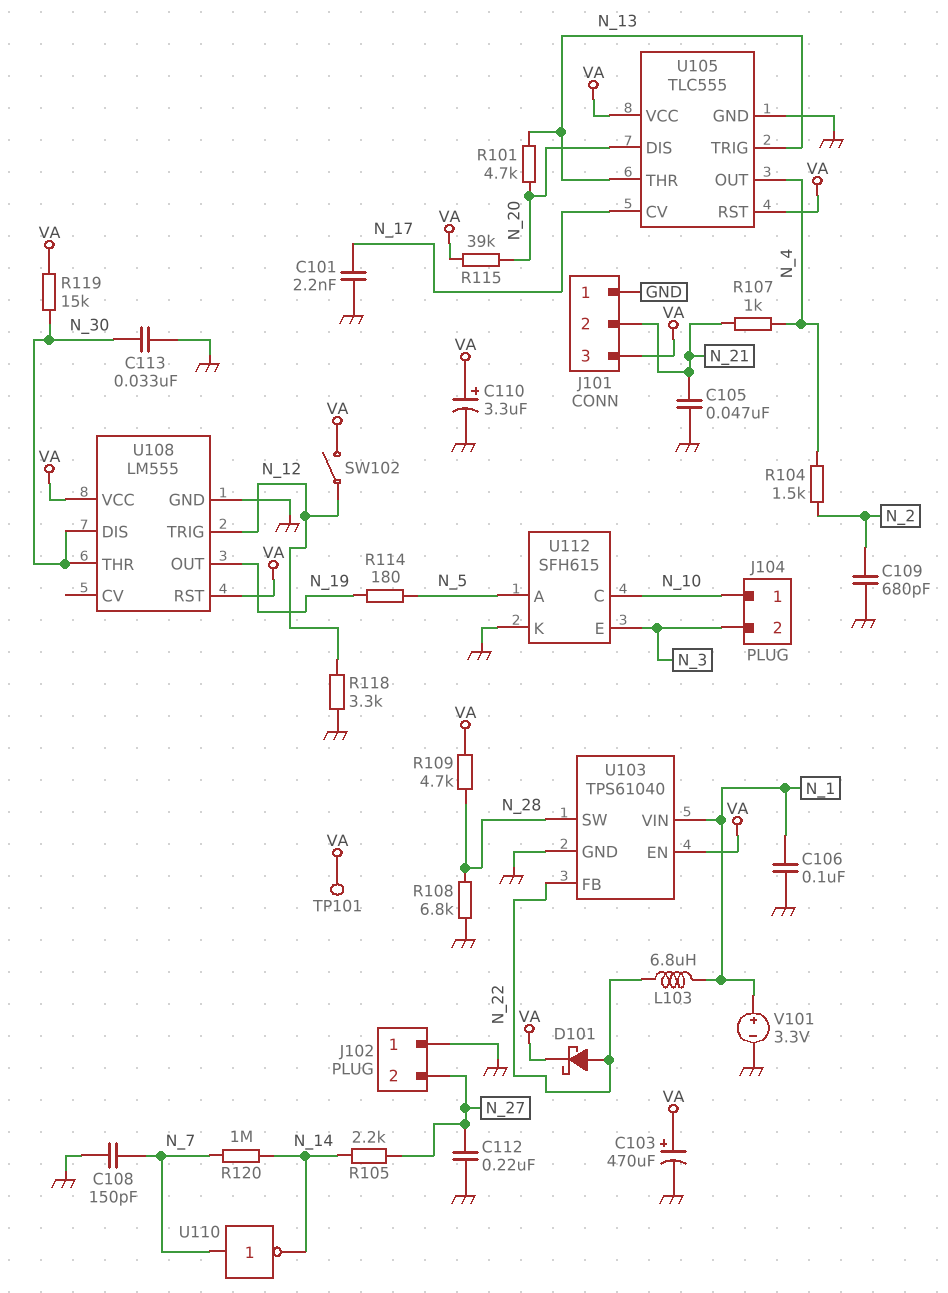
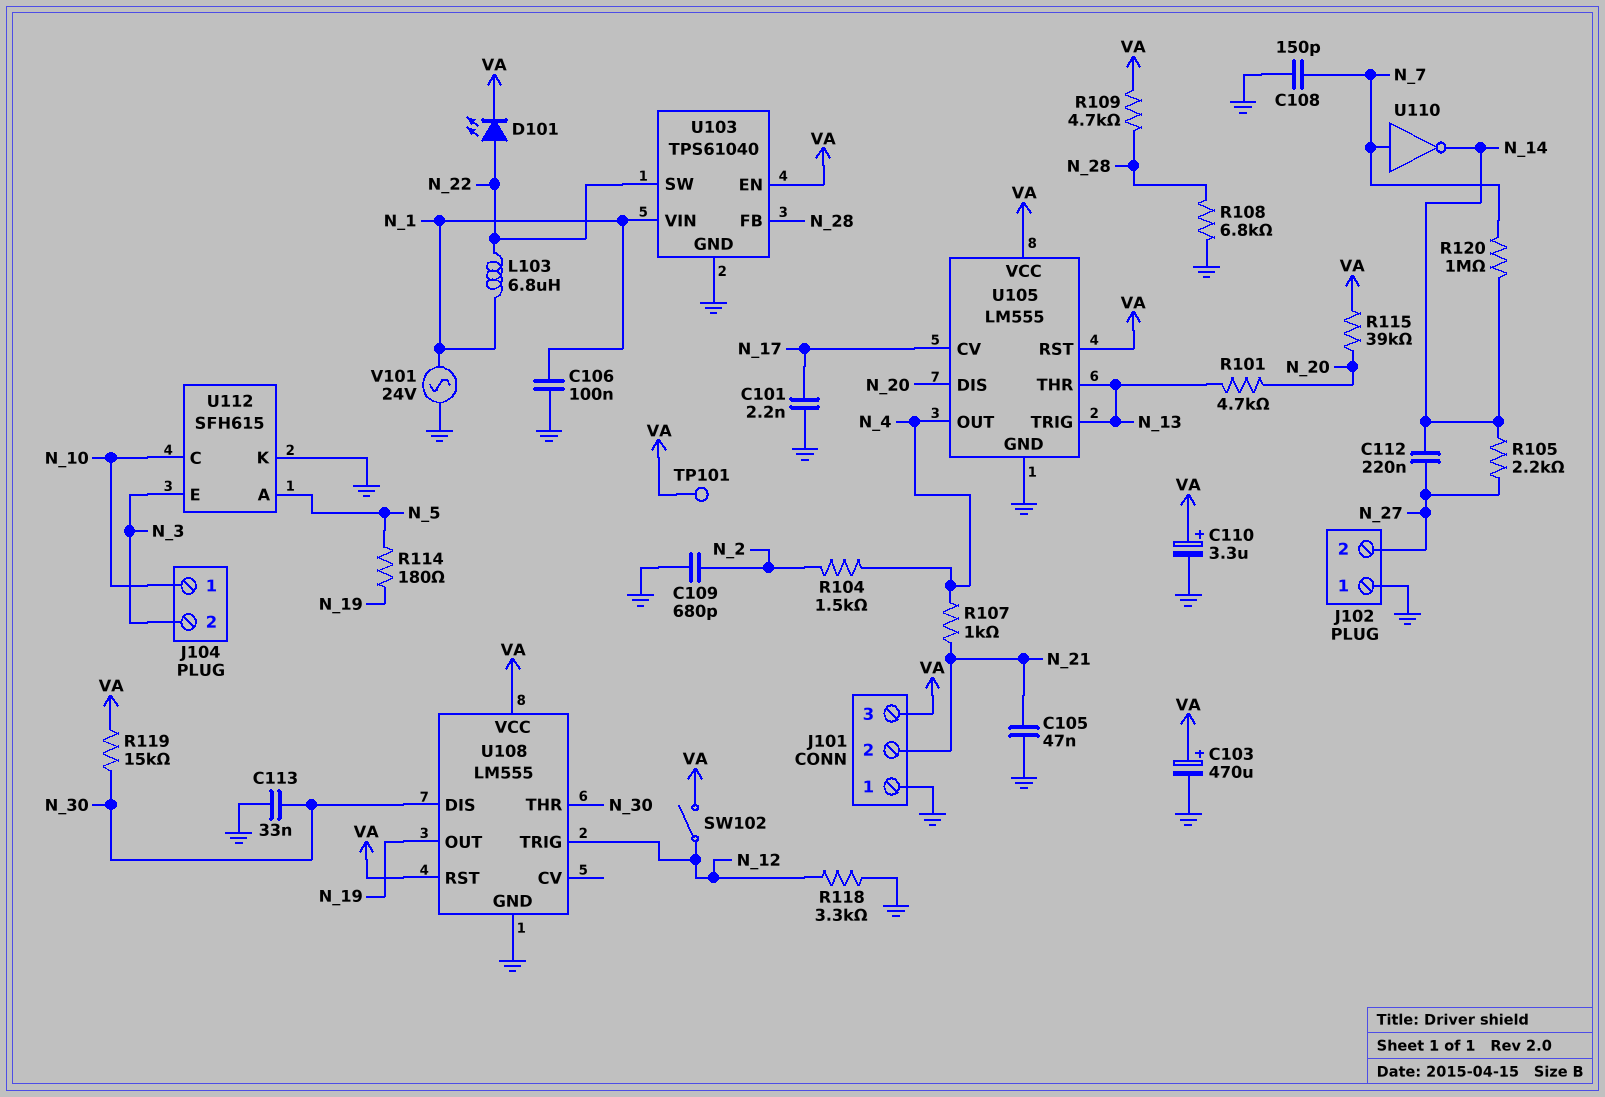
C112: 220nF (GND, N_27) -> 220nF (N_14, N_27)
D101: schottky (A N_22, K VA) -> LED (A N_22, K VA)
U103 pin FB: N_22 -> N_28
U103 pin SW: N_28 -> N_22
U105: TLC555 -> LM555
V101: 3.3V (plus N_1, minus GND) -> AC 24V (GND, N_1)

